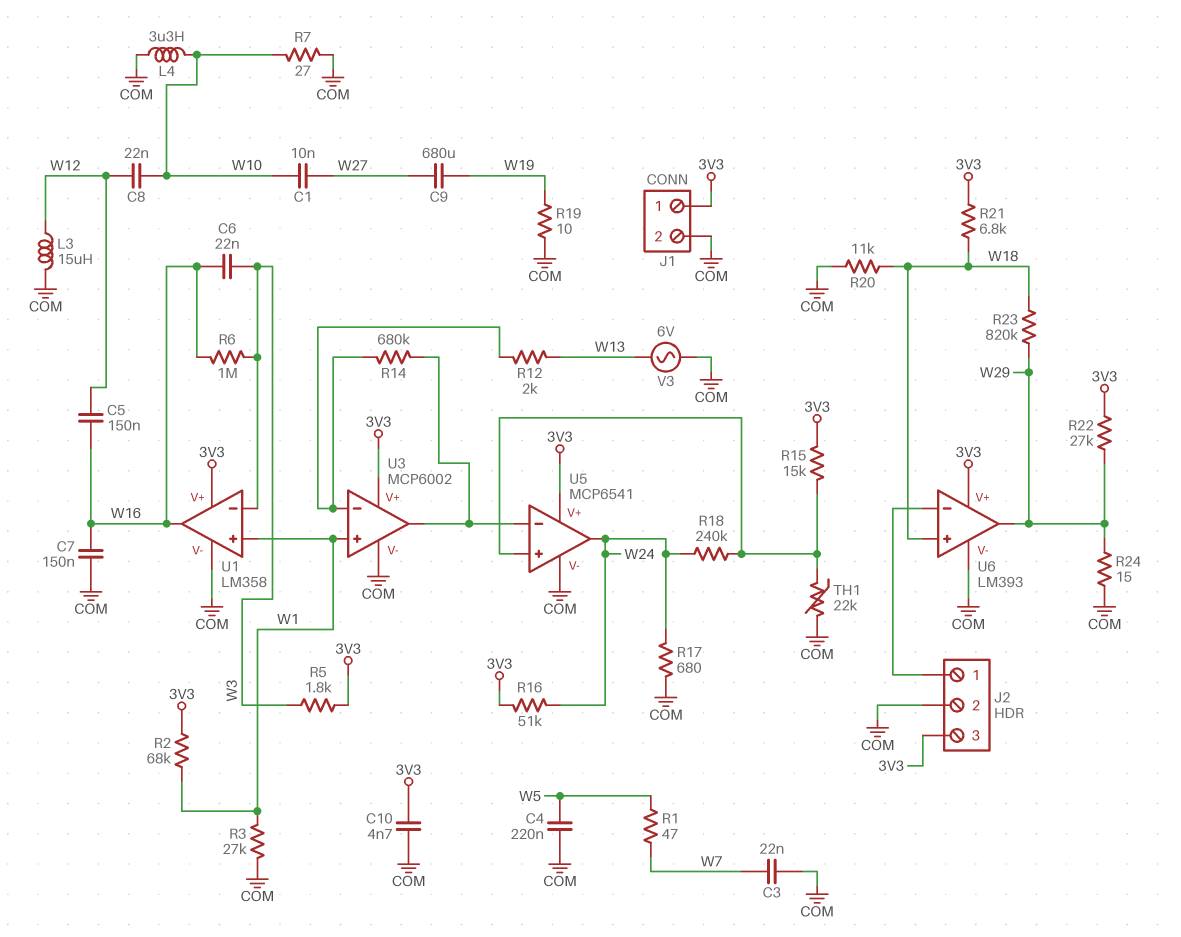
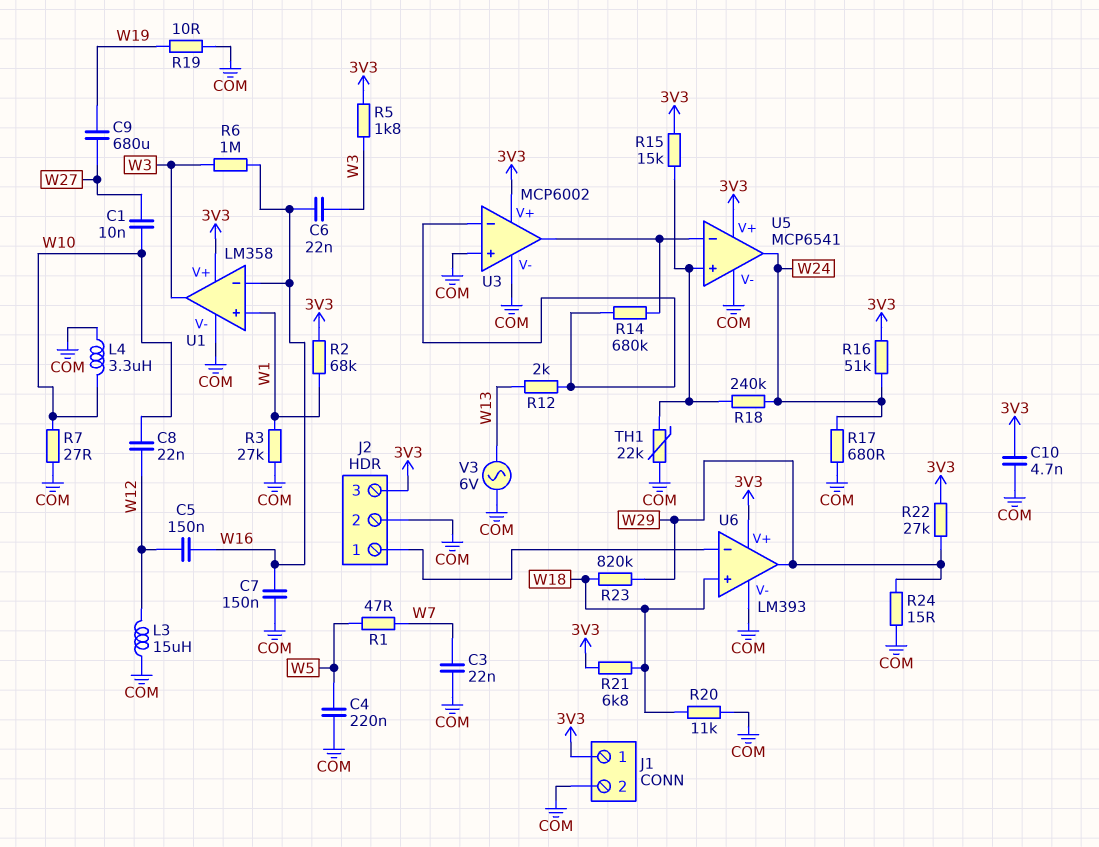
U1 pin in-: W3 -> W16
U1 pin out: W16 -> W3
U3 pin in+: W1 -> COM

